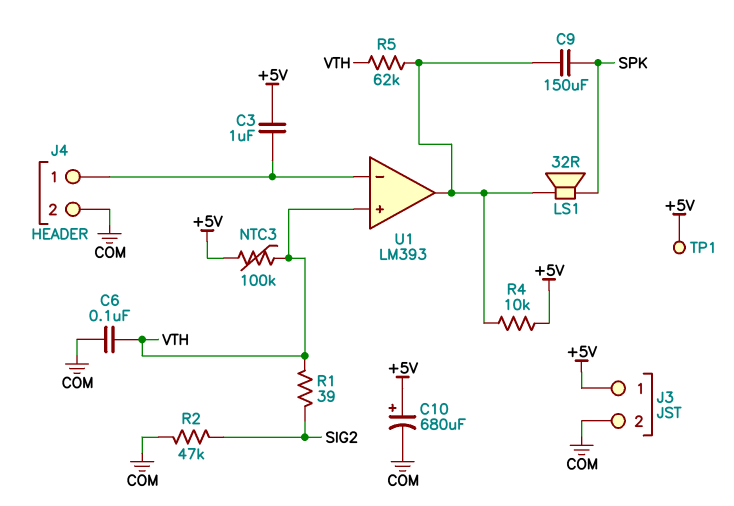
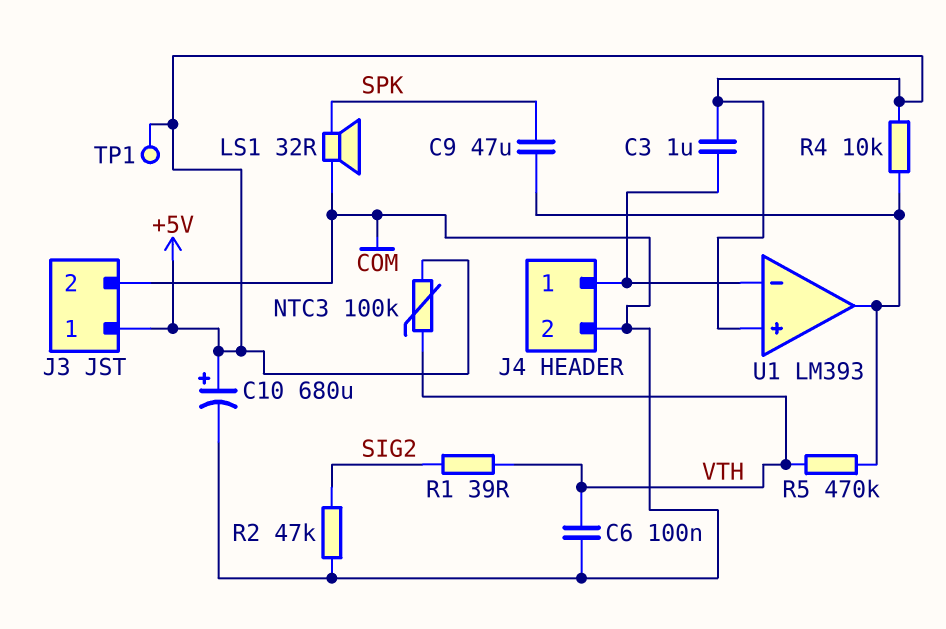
C9: 150uF (SPK, U1/out) -> 47uF (SPK, U1/out)
LS1: speaker 32R (SPK, U1/out) -> speaker 32R (COM, SPK)
R5: 62k (U1/out, VTH) -> 470k (U1/out, VTH)
U1 pin in+: VTH -> +5V

